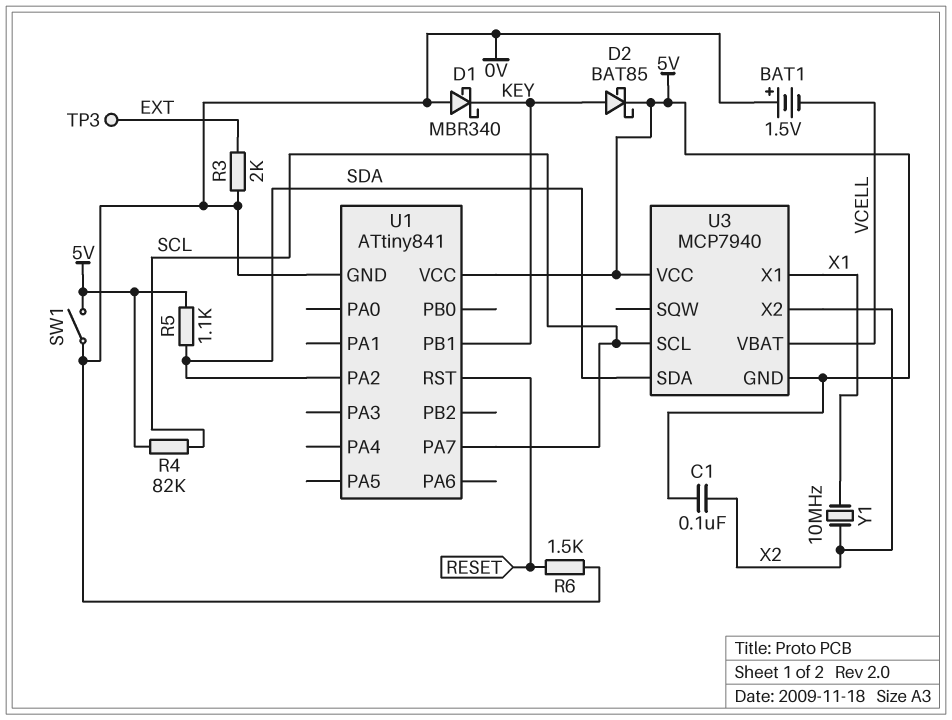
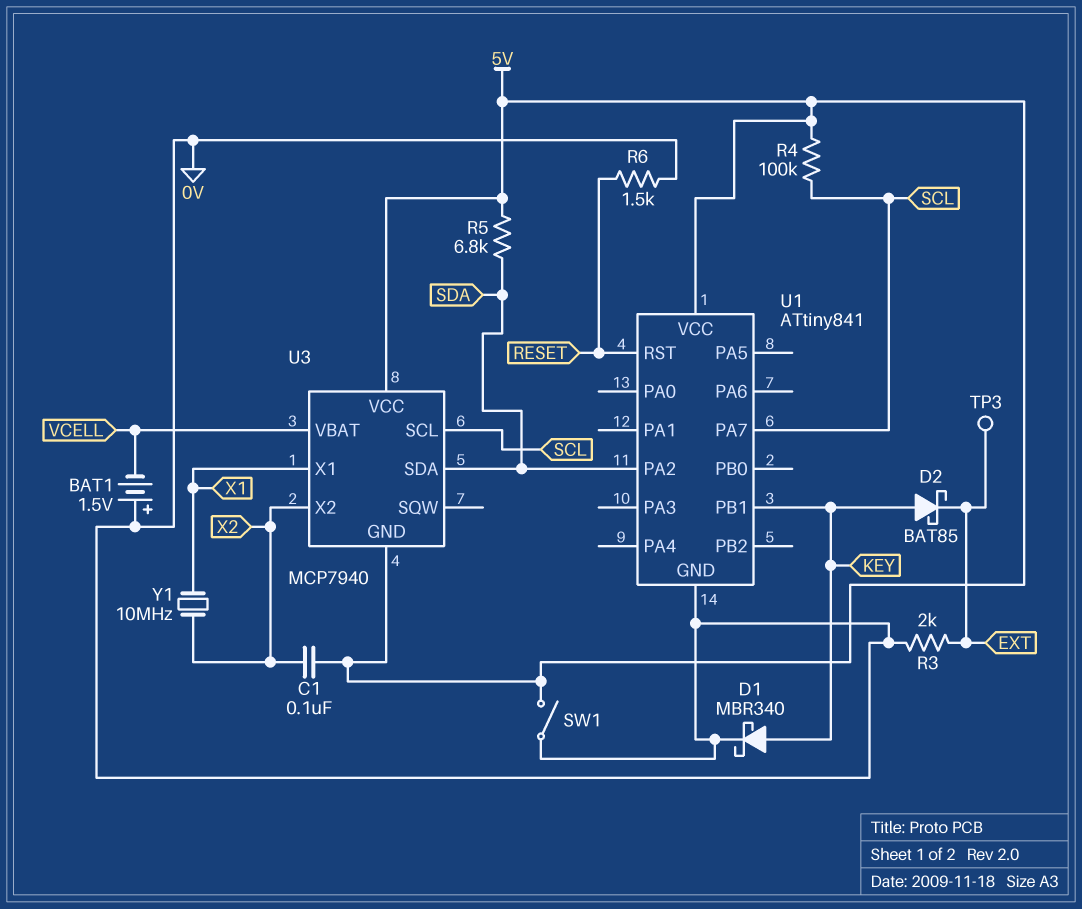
D1: schottky MBR340 (A 0V, K KEY) -> schottky MBR340 (A KEY, K 0V)
D2: schottky BAT85 (A KEY, K 5V) -> schottky BAT85 (A KEY, K EXT)
R4: 82k (5V, SCL) -> 100k (5V, SCL)
R5: 1.1k (5V, SDA) -> 6.8k (5V, SDA)

